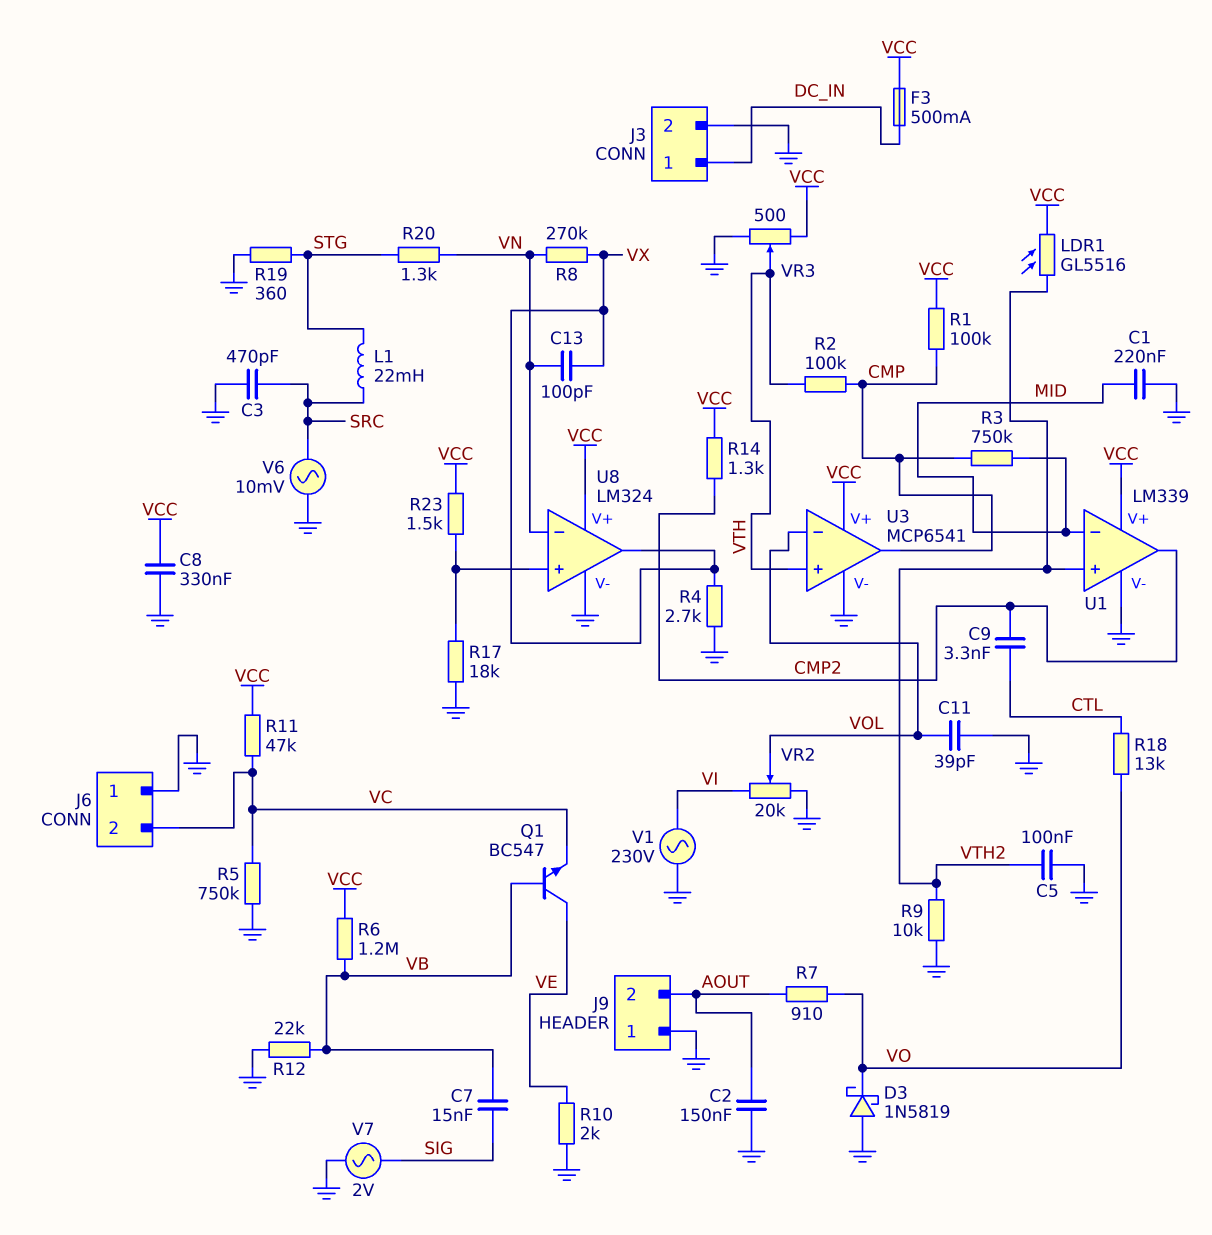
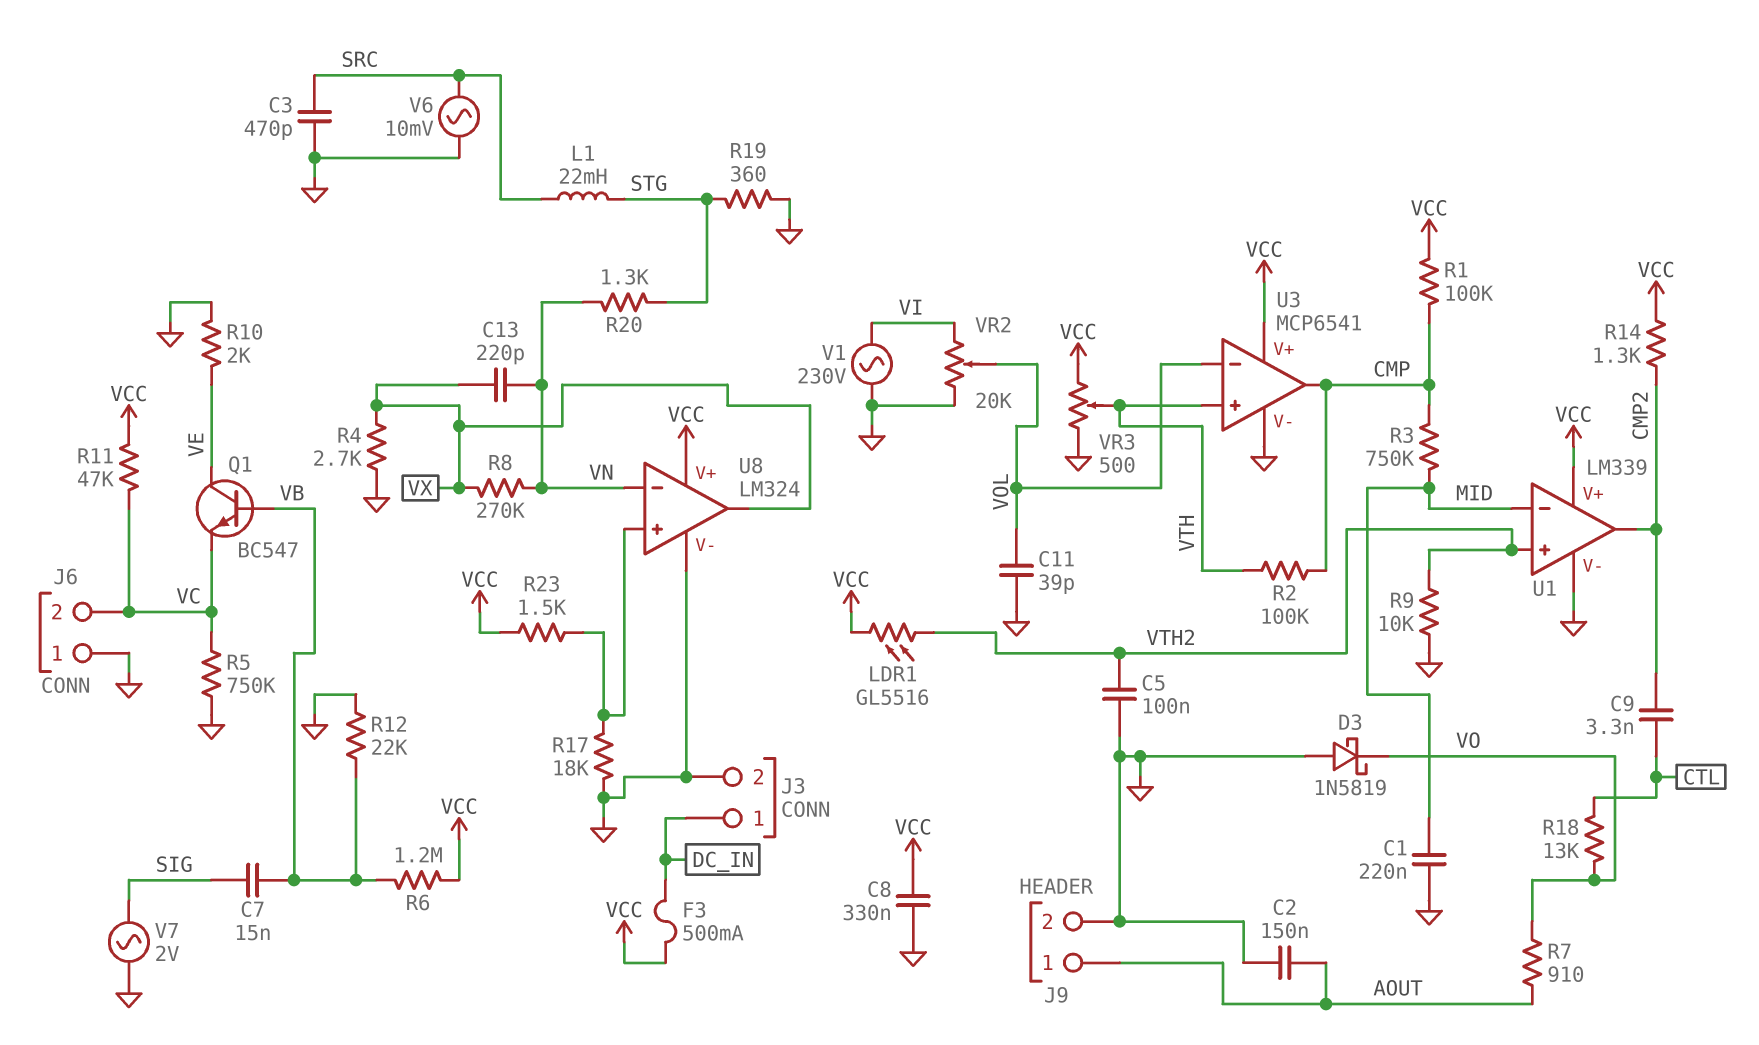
C13: 100pF (VN, VX) -> 220pF (VN, VX)
J9 pin 1: GND -> AOUT
J9 pin 2: AOUT -> GND

